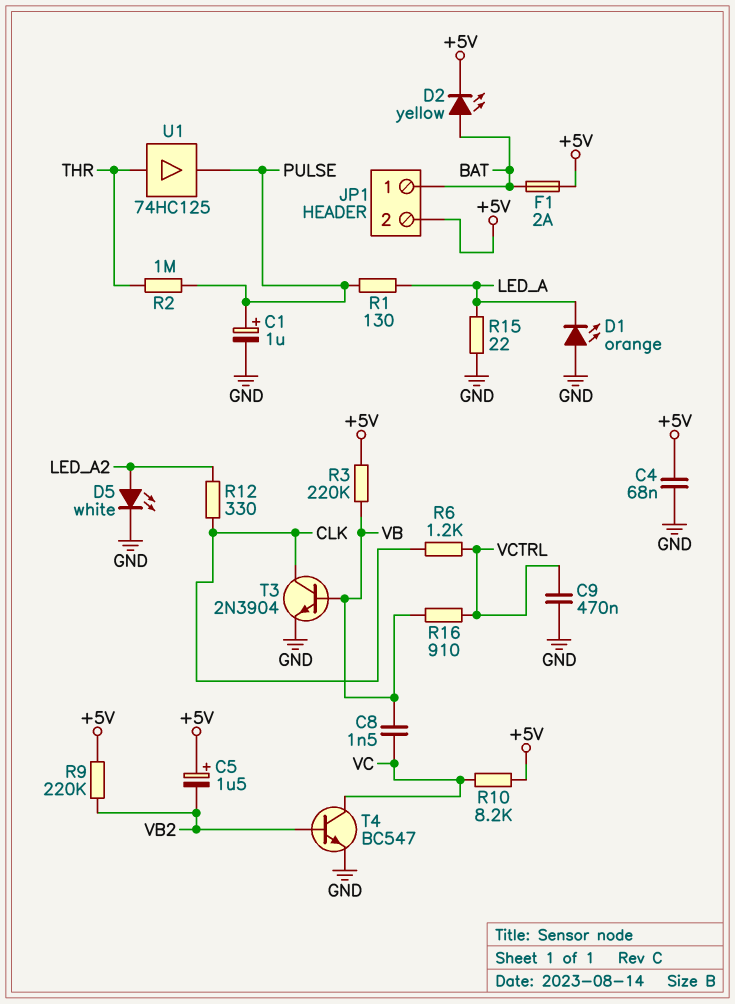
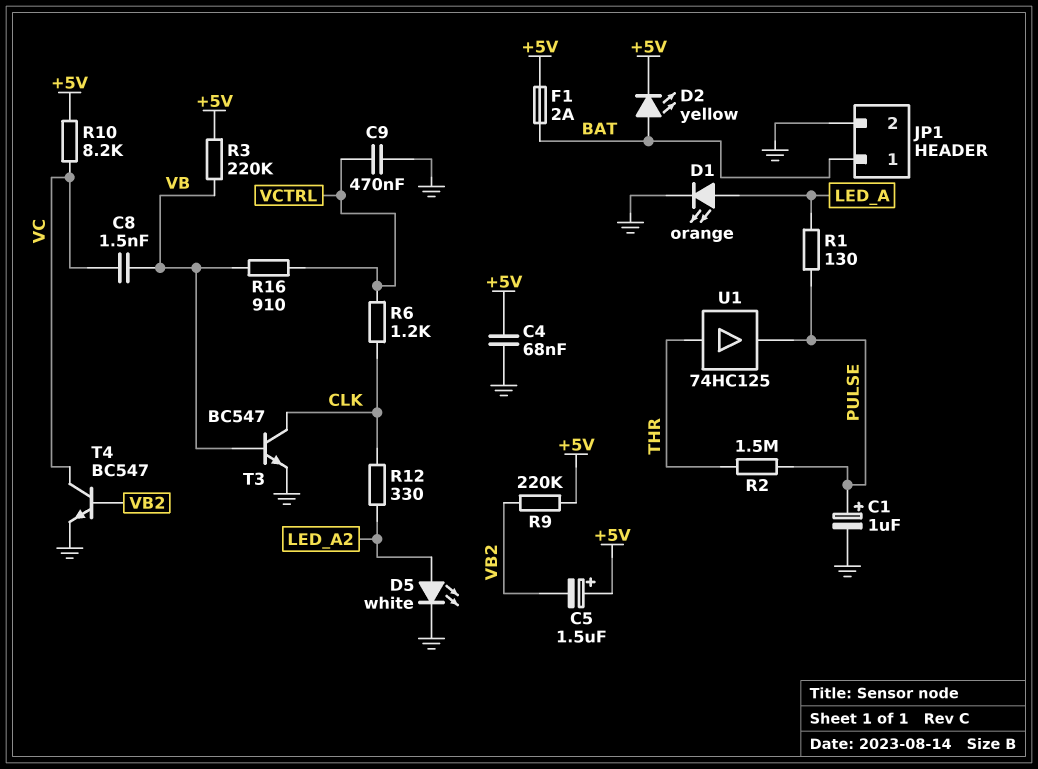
D1: LED orange (A GND, K LED_A) -> LED orange (A LED_A, K GND)
JP1 pin 2: +5V -> GND
R2: 1M (PULSE, THR) -> 1.5M (PULSE, THR)
R15: 22 (GND, LED_A) -> none
T3: NPN 2N3904 (B VB, C CLK, E GND) -> NPN BC547 (B VB, C CLK, E GND)

